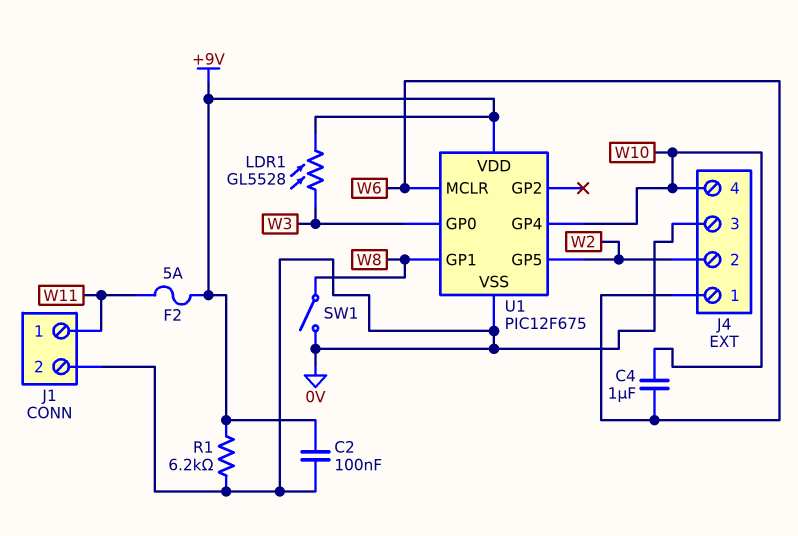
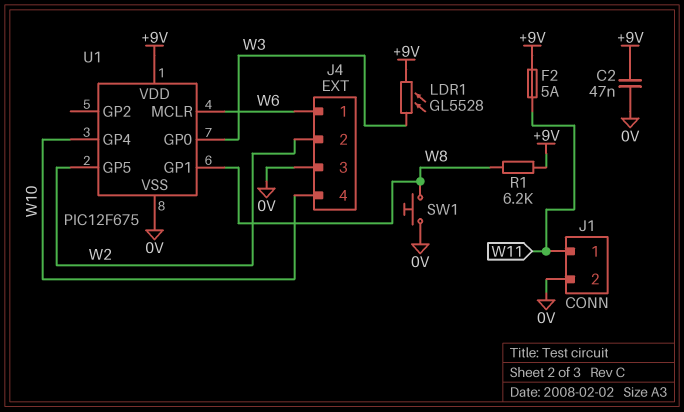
C2: 100nF (+9V, 0V) -> 47nF (+9V, 0V)
C4: 1uF (W6, W10) -> none
R1: 6.2k (+9V, 0V) -> 6.2k (+9V, W8)
SW1: switch (0V, W8) -> button (0V, W8)

